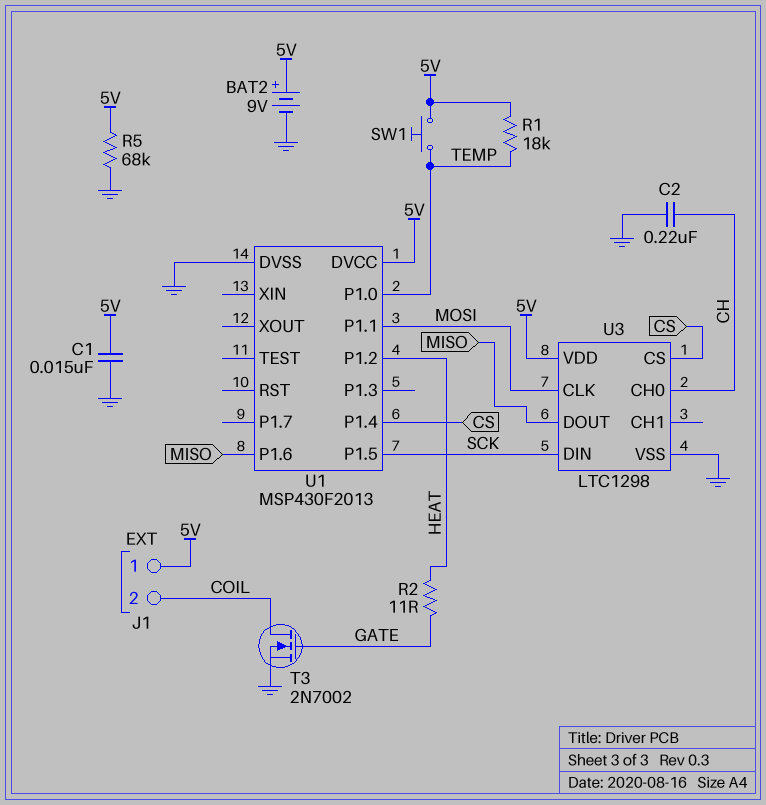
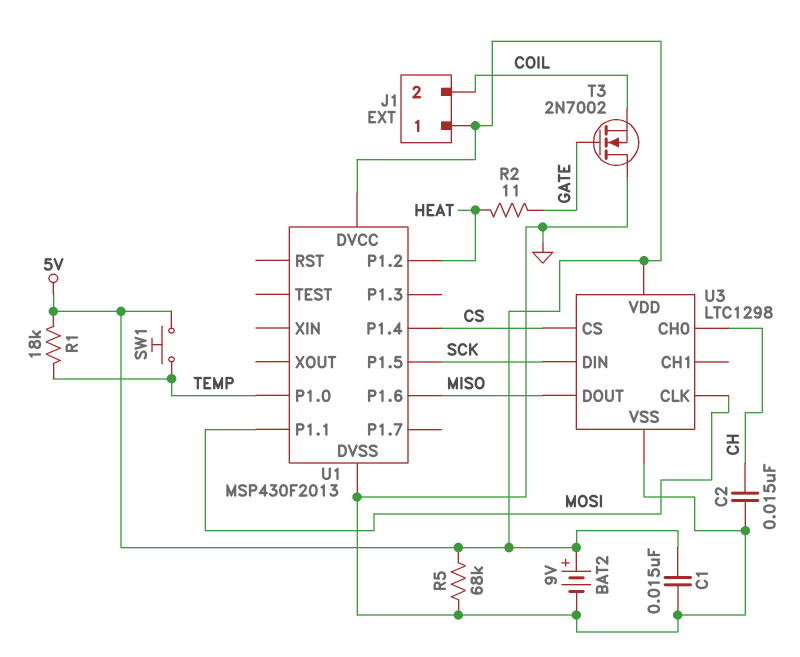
C2: 220nF (CH, GND) -> 15nF (CH, GND)
T3: NMOS 2N7002 (G GATE, D COIL, S GND) -> NMOS 2N7002 (G GATE, D GND, S COIL)

